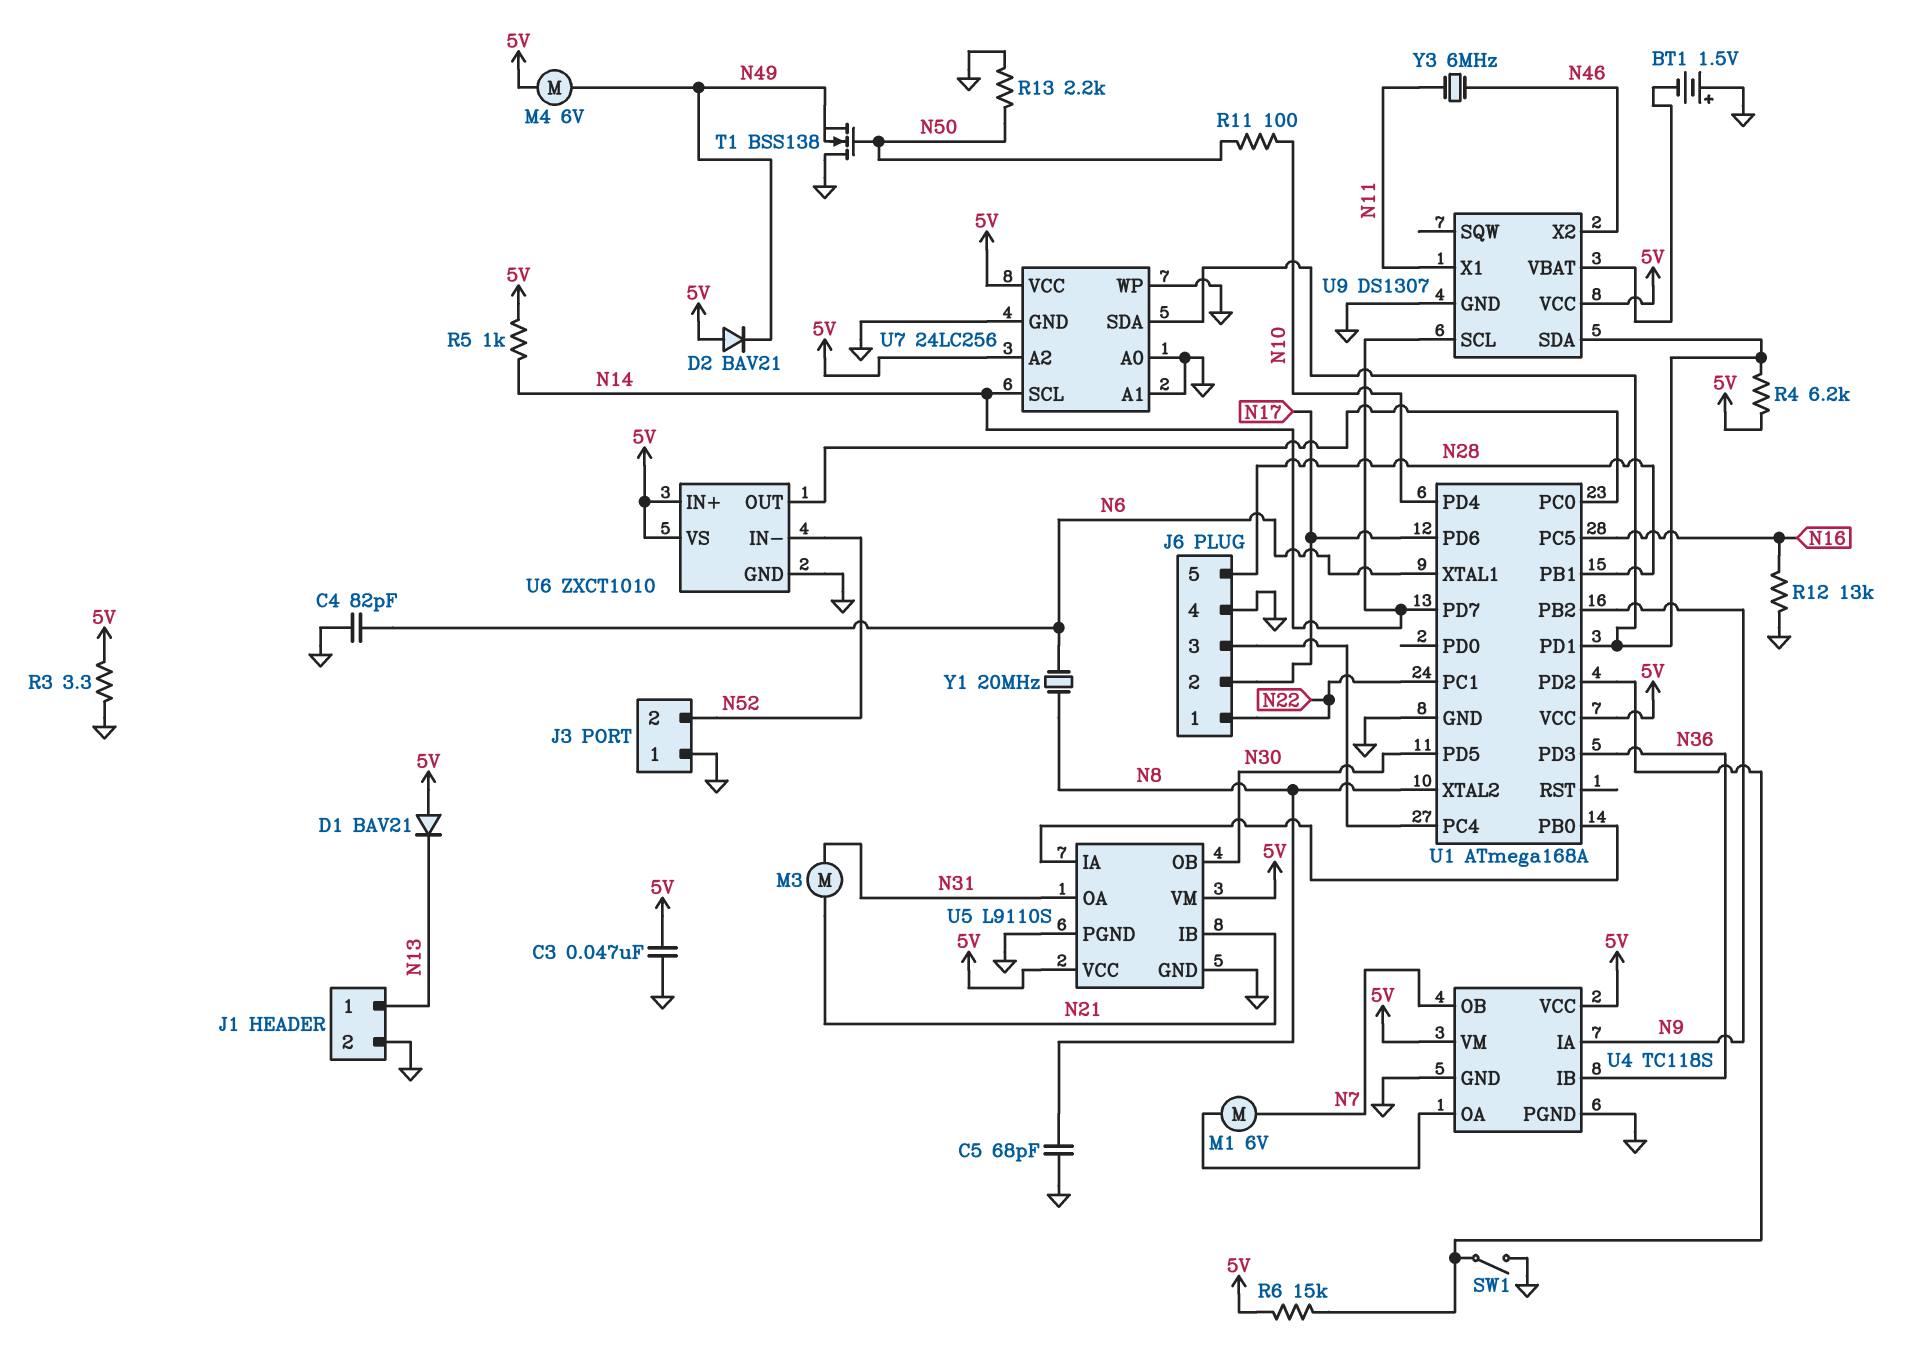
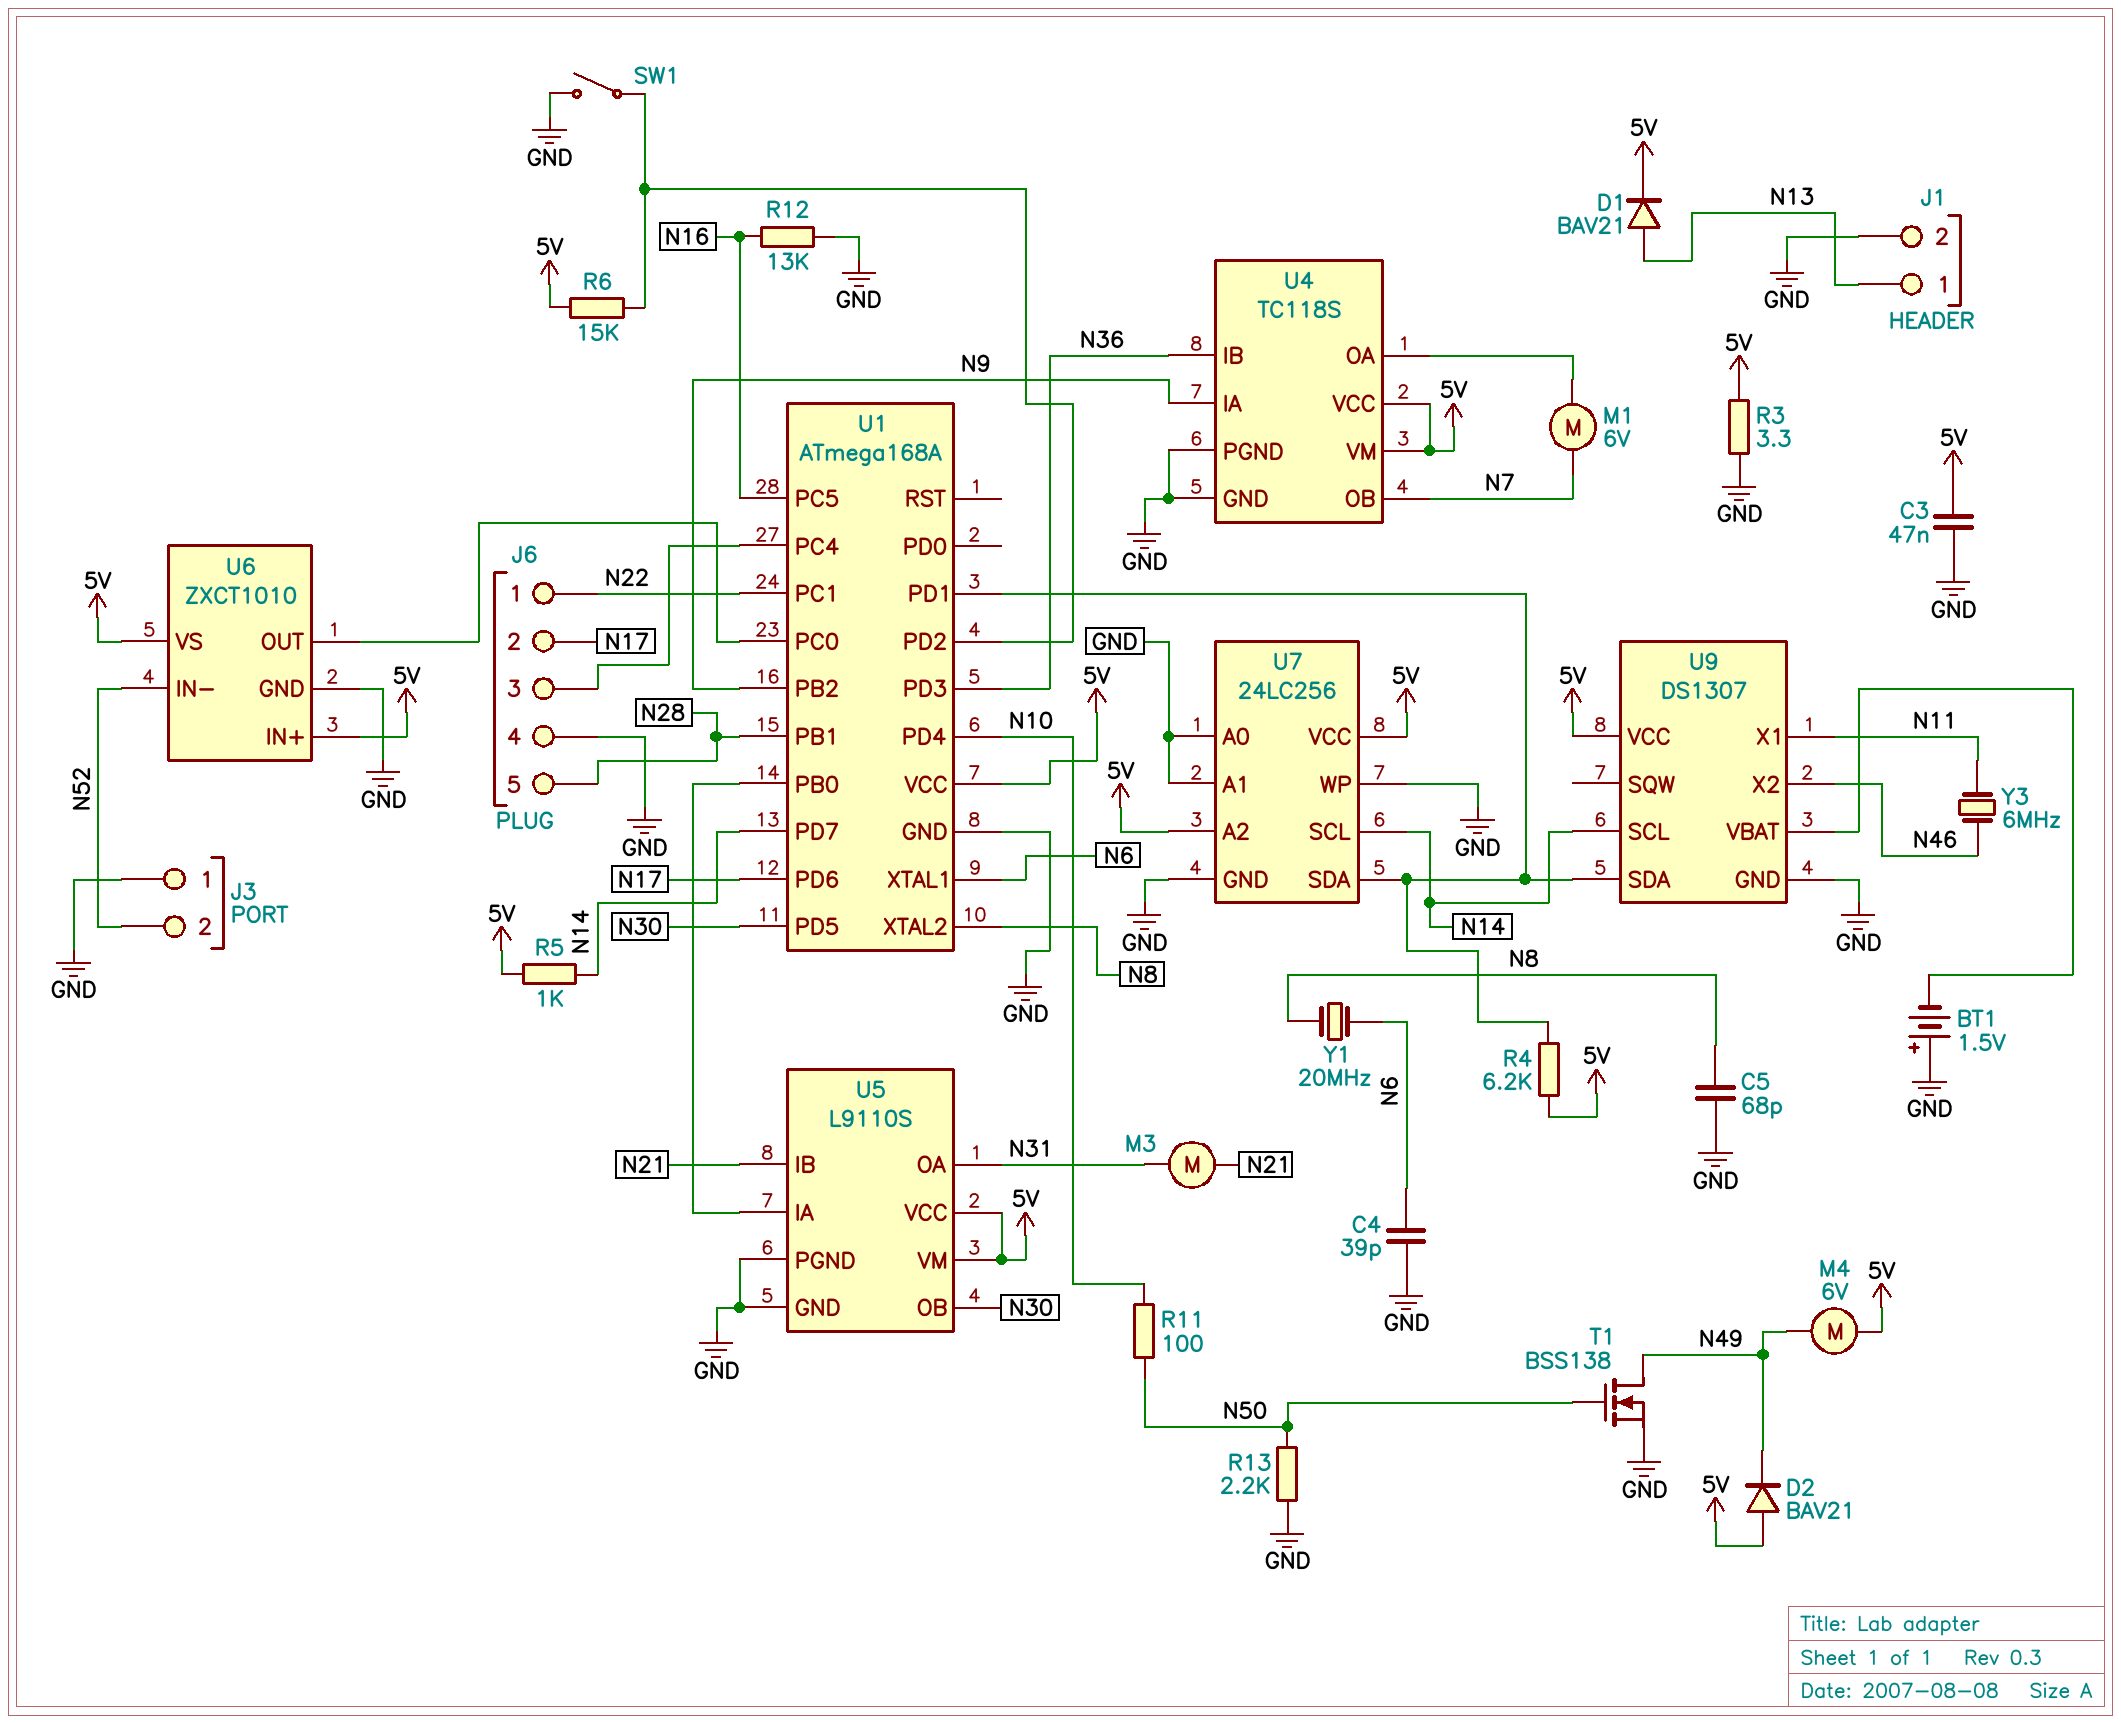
C4: 82pF (GND, N6) -> 39pF (GND, N6)
D1: diode BAV21 (A 5V, K N13) -> diode BAV21 (A N13, K 5V)
T1: NMOS BSS138 (G N50, D GND, S N49) -> NMOS BSS138 (G N50, D N49, S GND)

